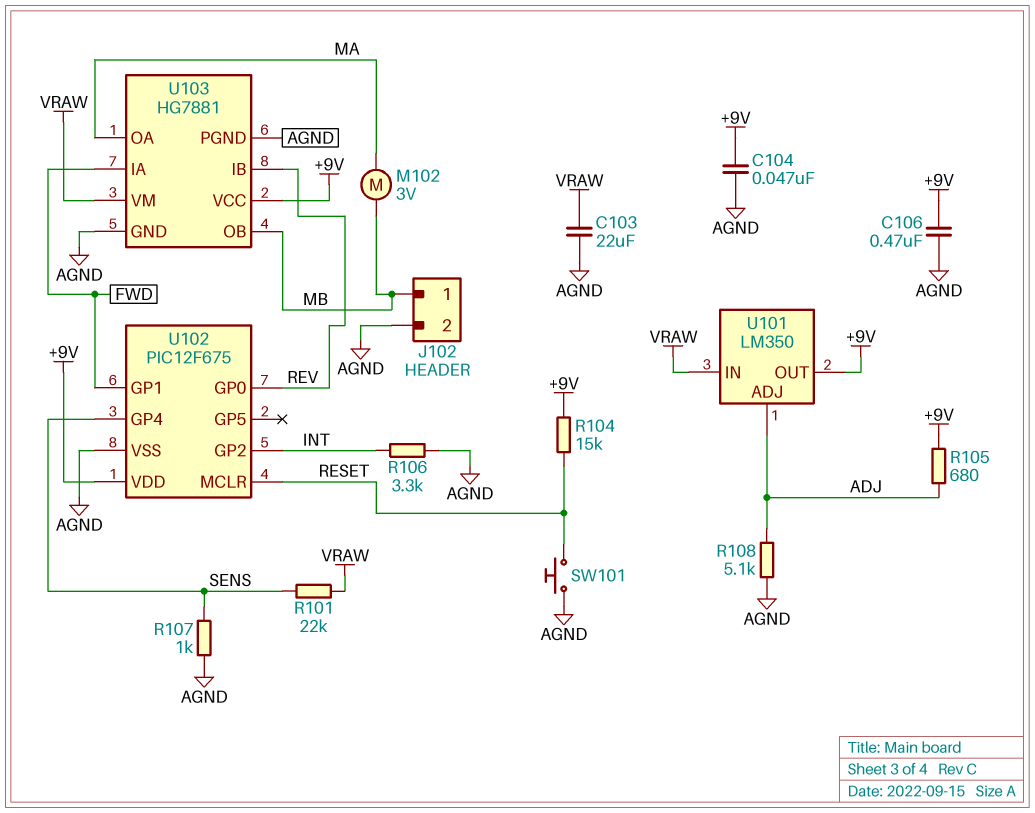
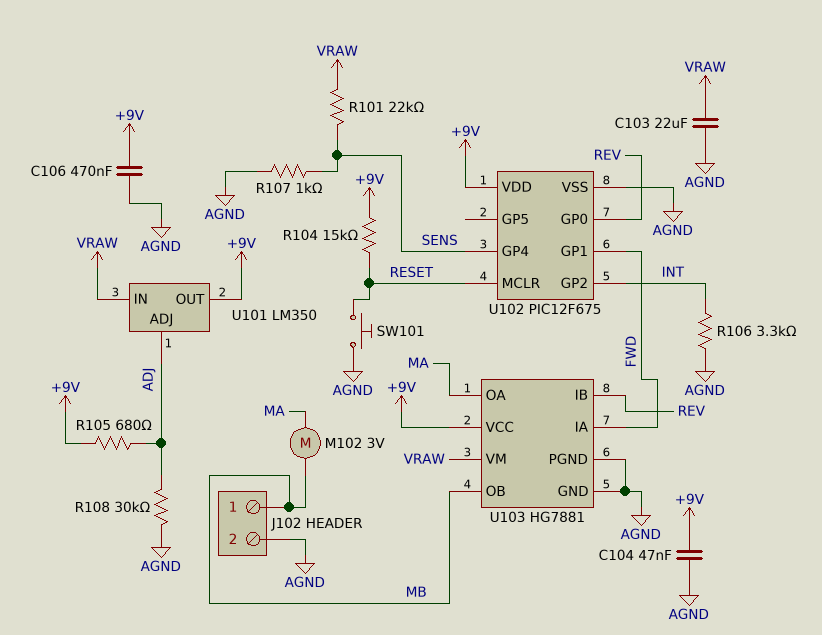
R108: 5.1k (ADJ, AGND) -> 30k (ADJ, AGND)

